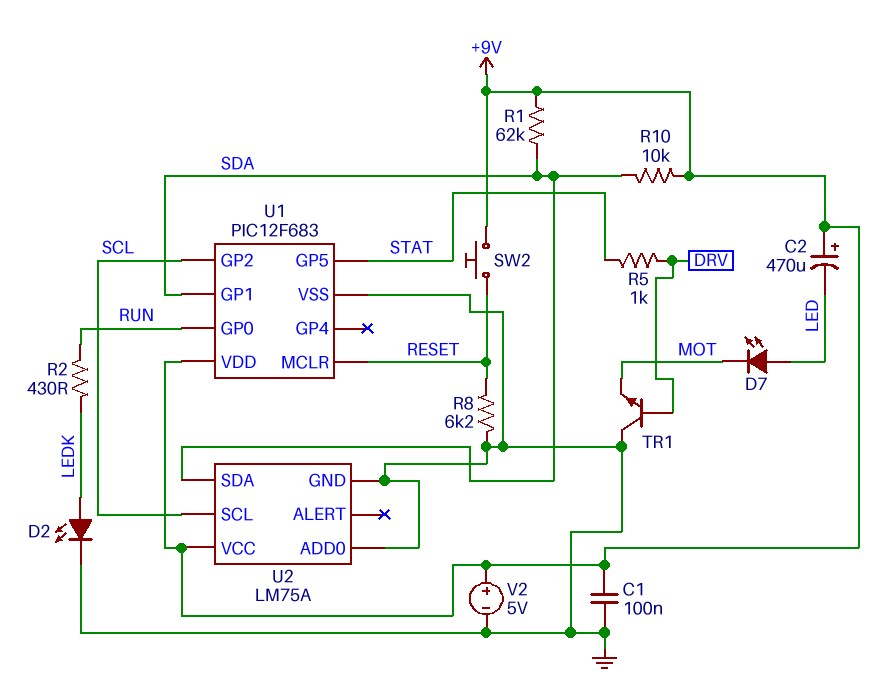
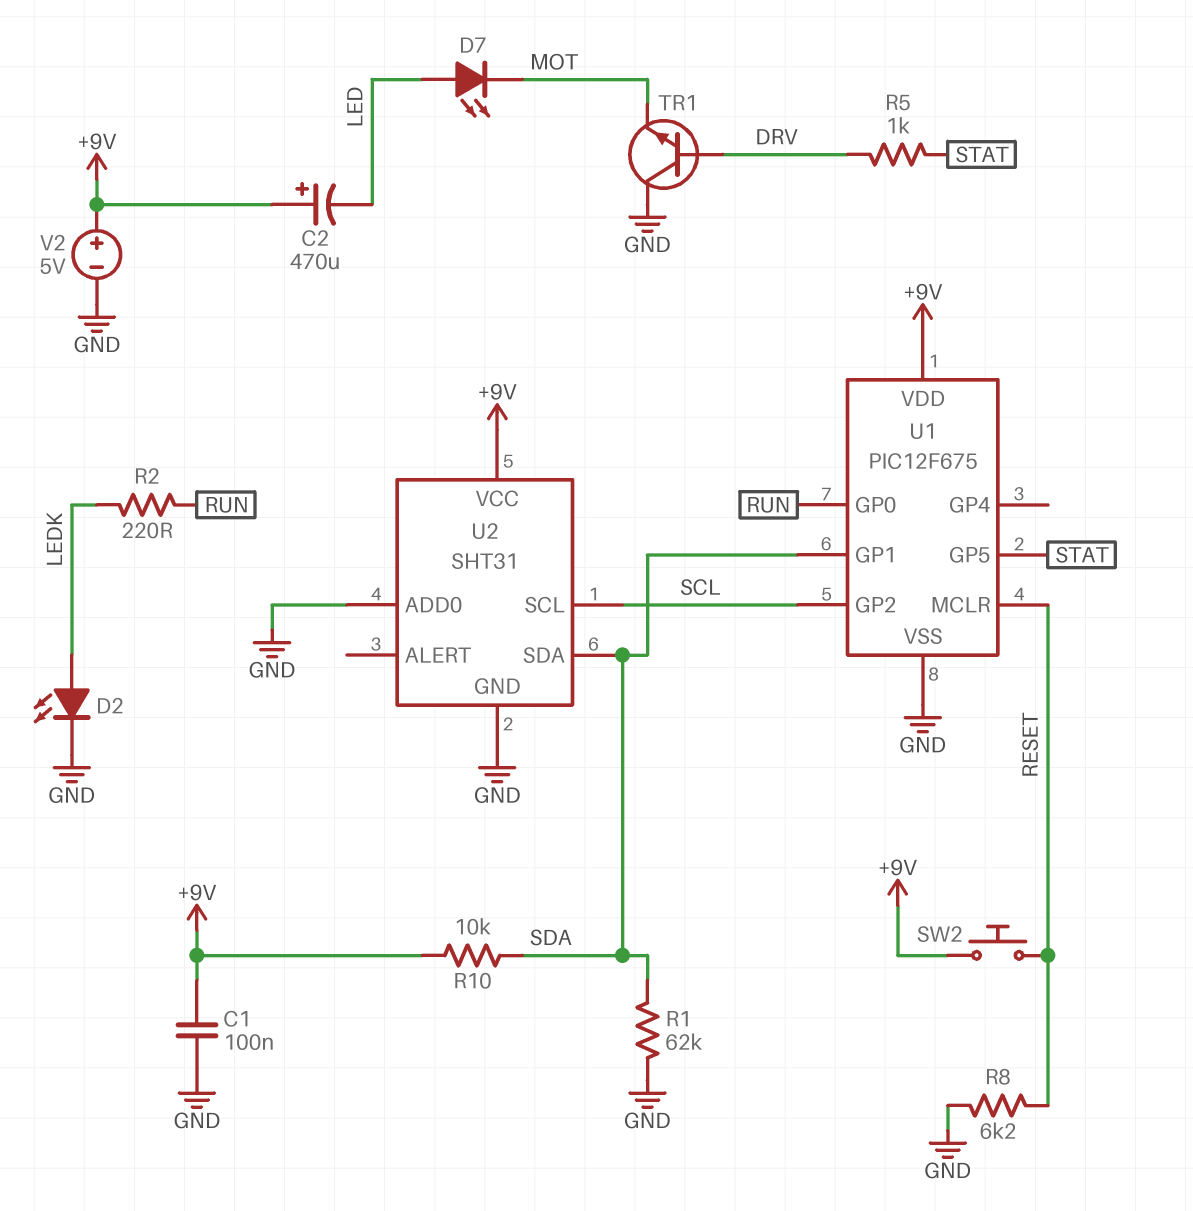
R1: 62k (+9V, SDA) -> 62k (GND, SDA)
R2: 430 (LEDK, RUN) -> 220 (LEDK, RUN)
U1: PIC12F683 -> PIC12F675
U2: LM75A -> SHT31

